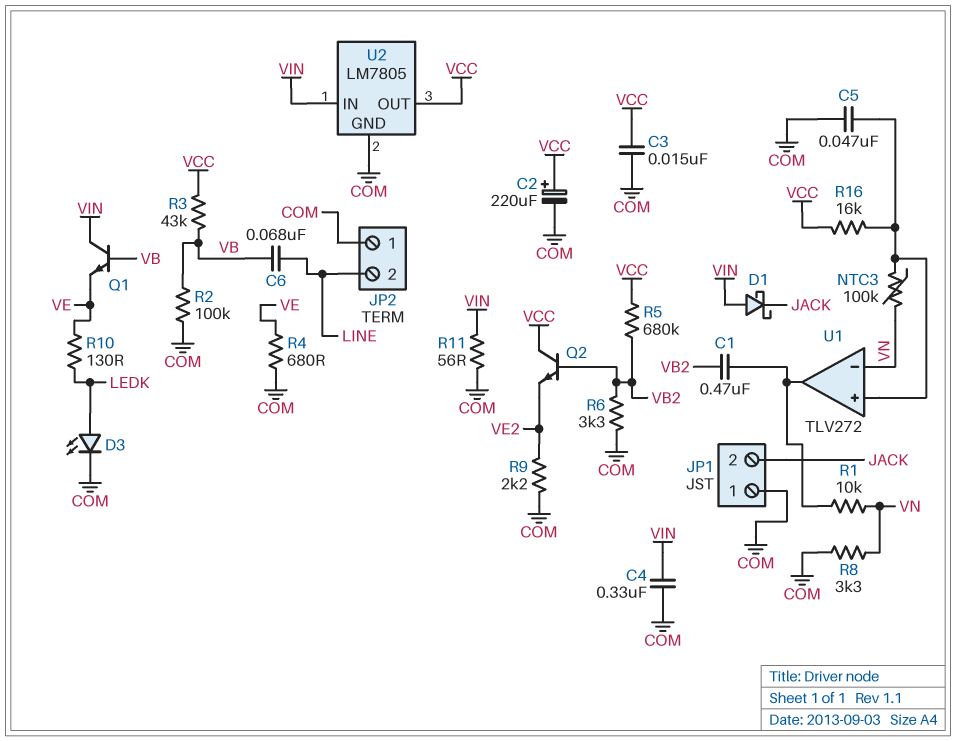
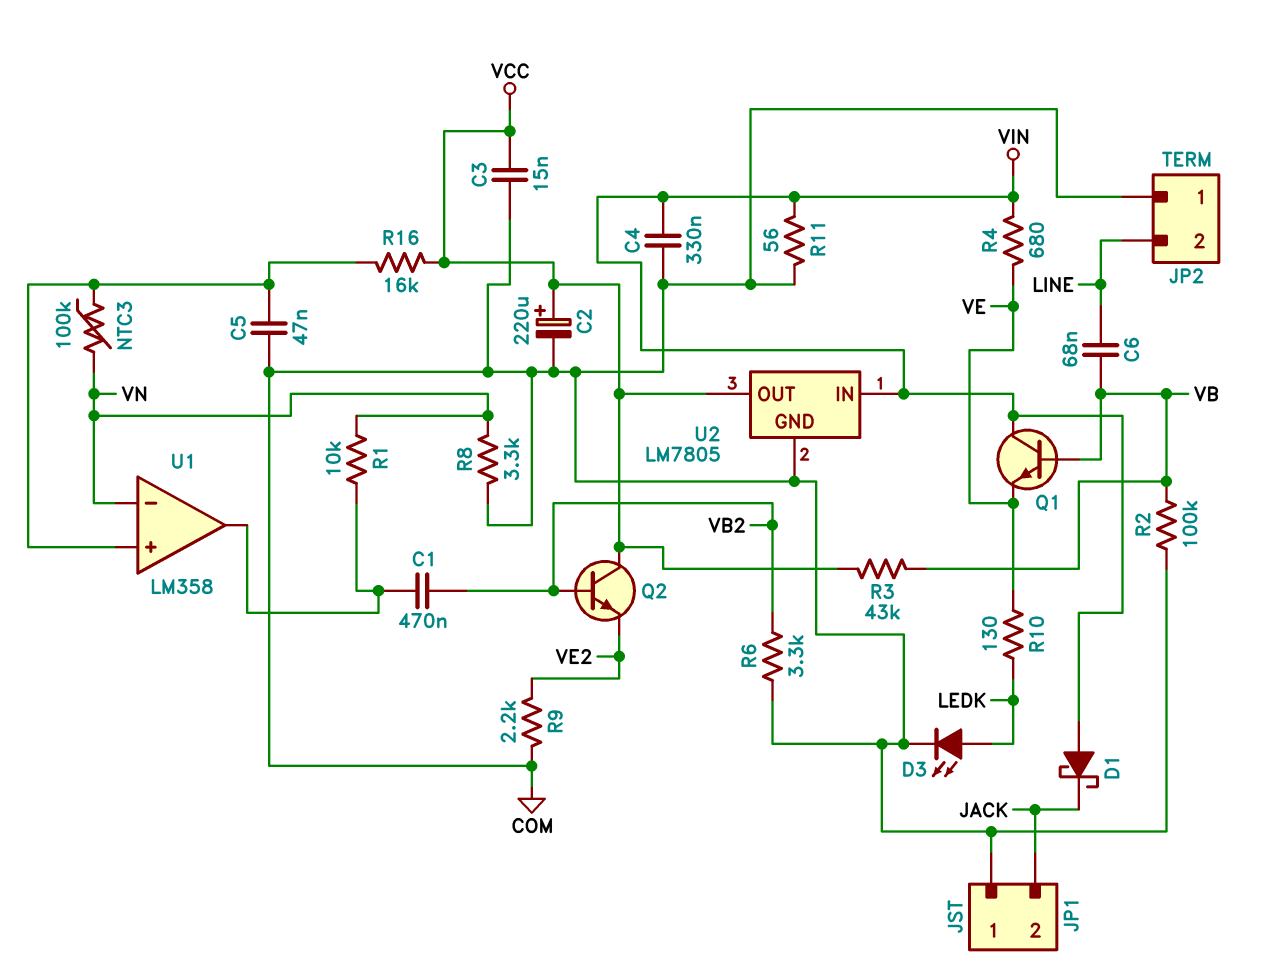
R4: 680 (COM, VE) -> 680 (VE, VIN)
R5: 680k (VB2, VCC) -> none
U1: TLV272 -> LM358

